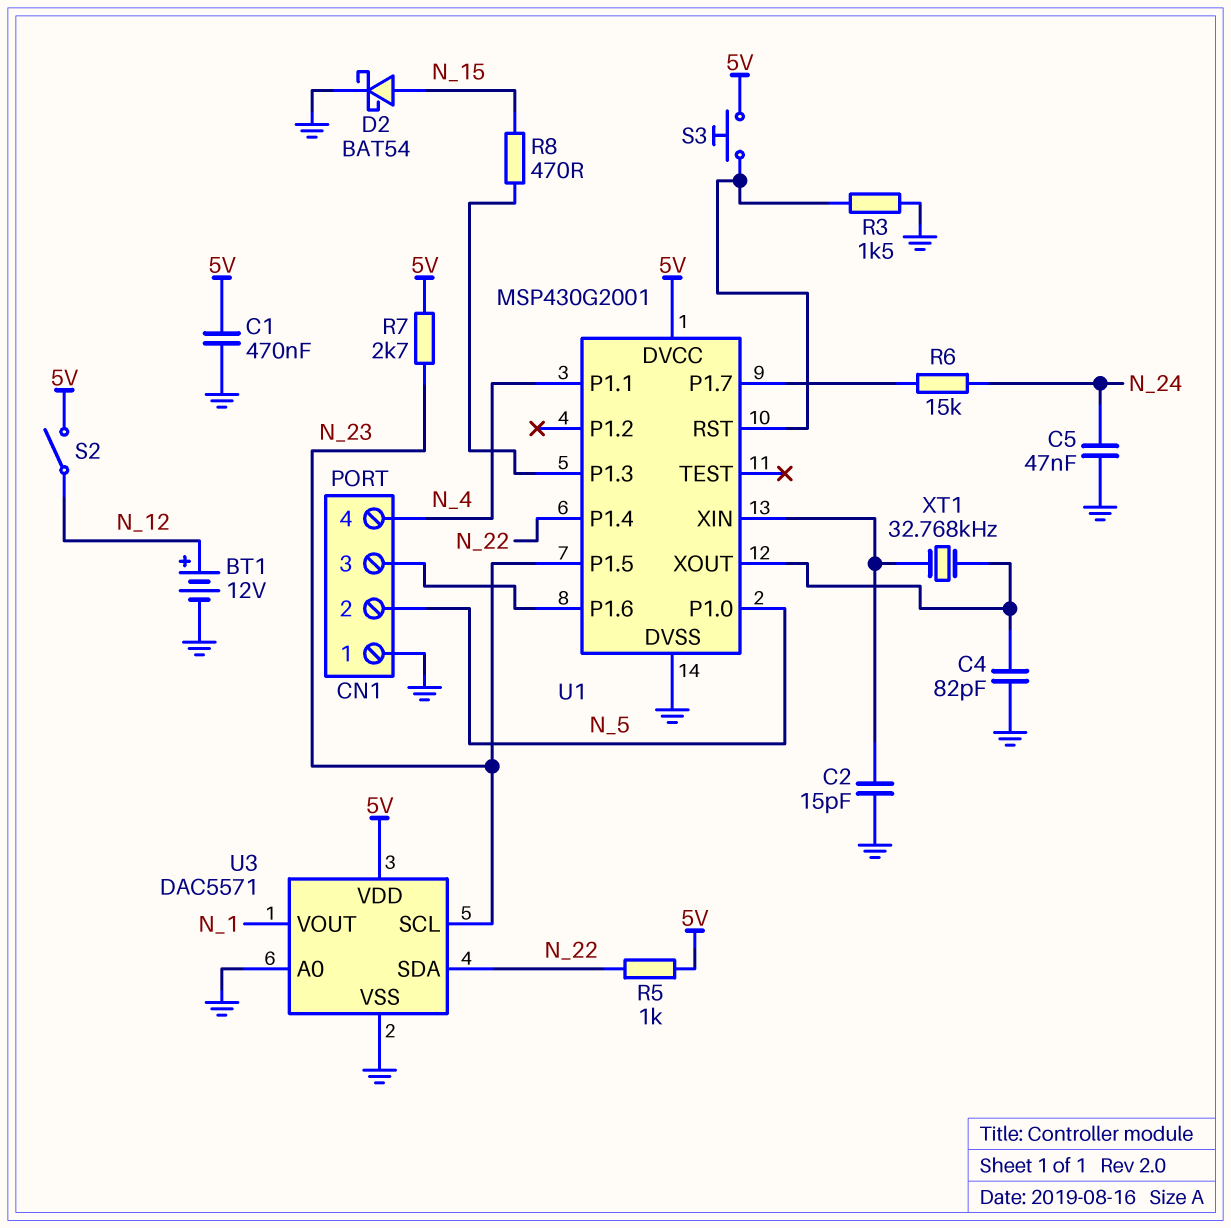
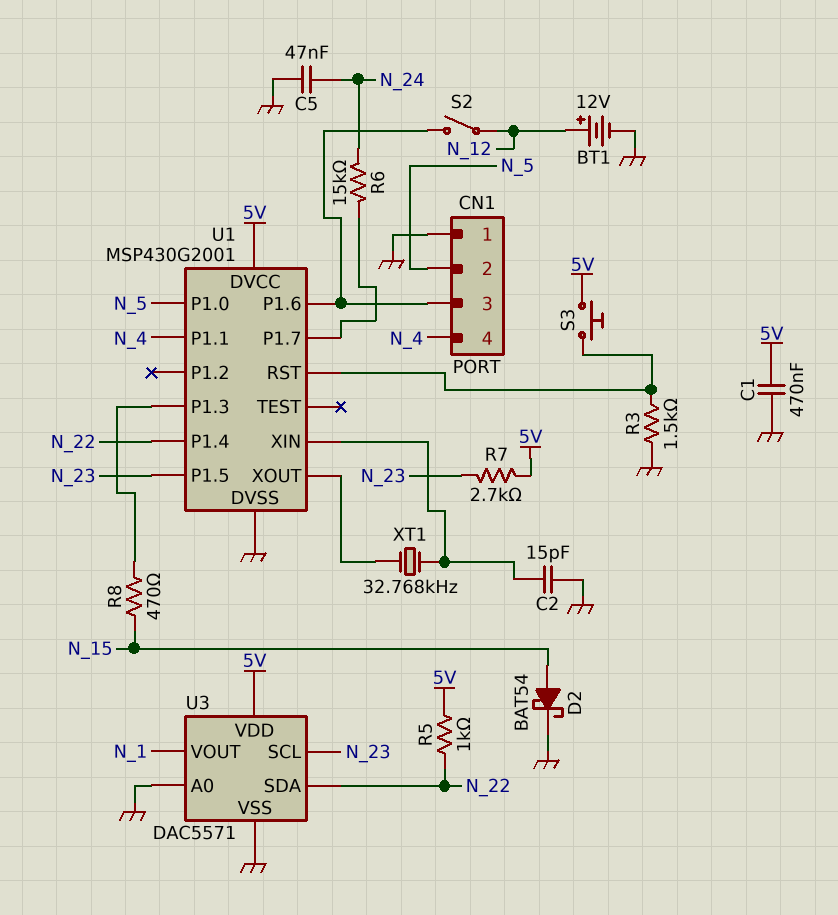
C4: 82pF (GND, U1/XOUT) -> none
S2: switch (5V, N_12) -> switch (CN1/3, N_12)

